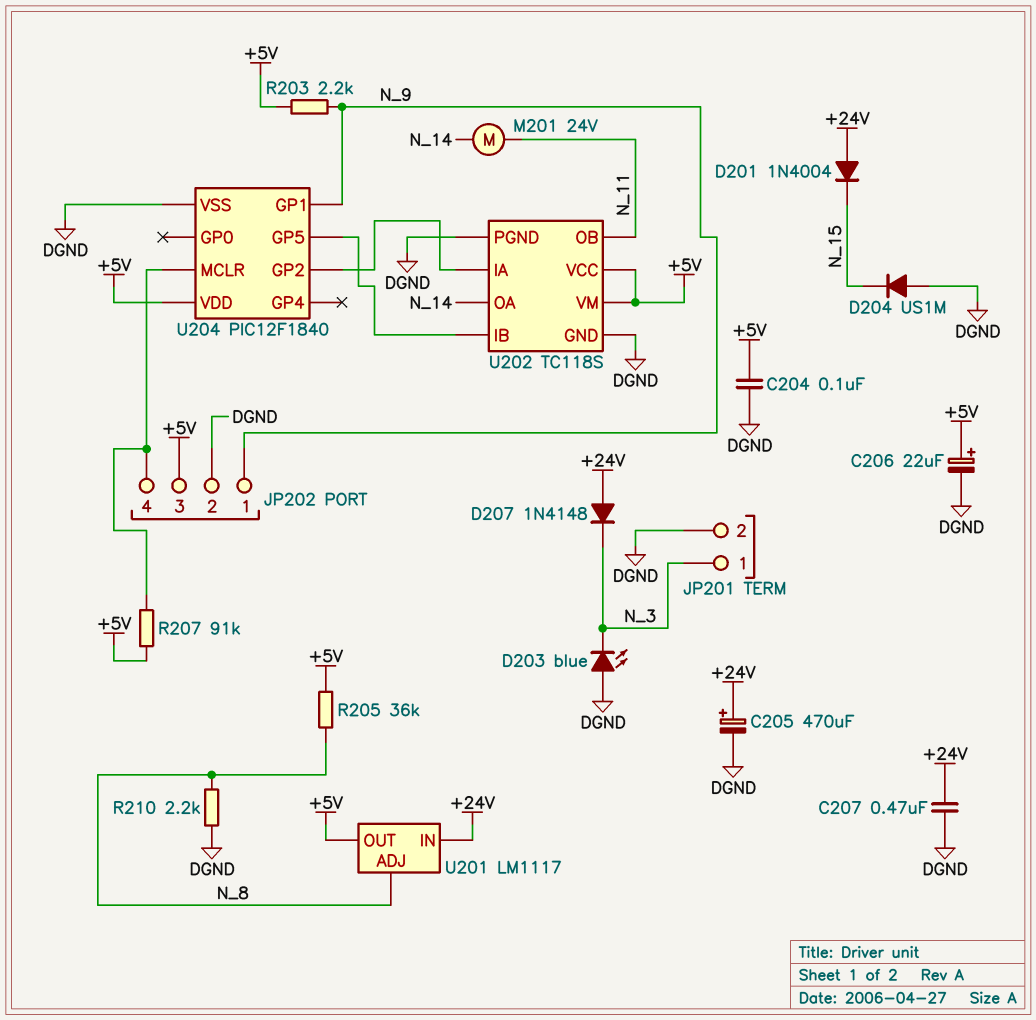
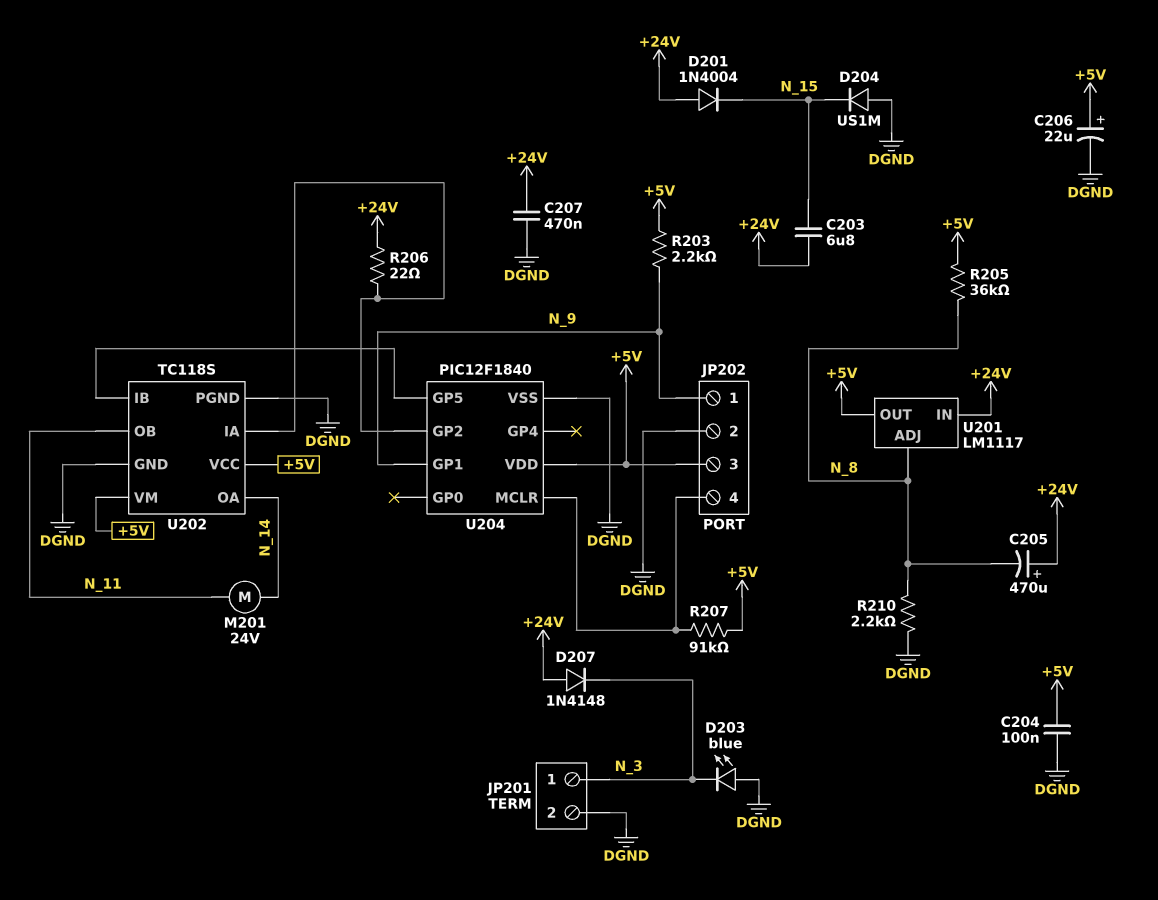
C203: none -> 6.8uF (+24V, N_15)
C205: 470uF (plus +24V, minus DGND) -> 470uF (plus +24V, minus N_8)
R206: none -> 22 (+24V, U202/IA)

